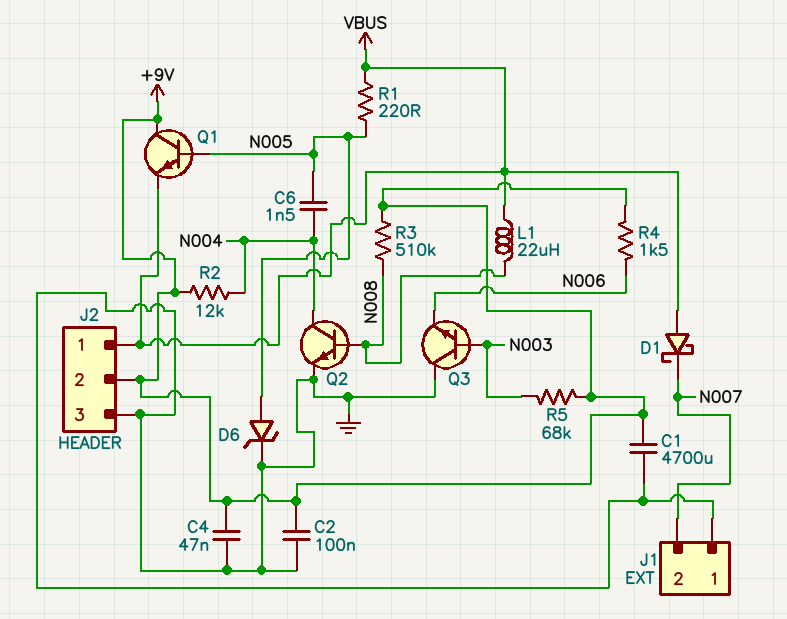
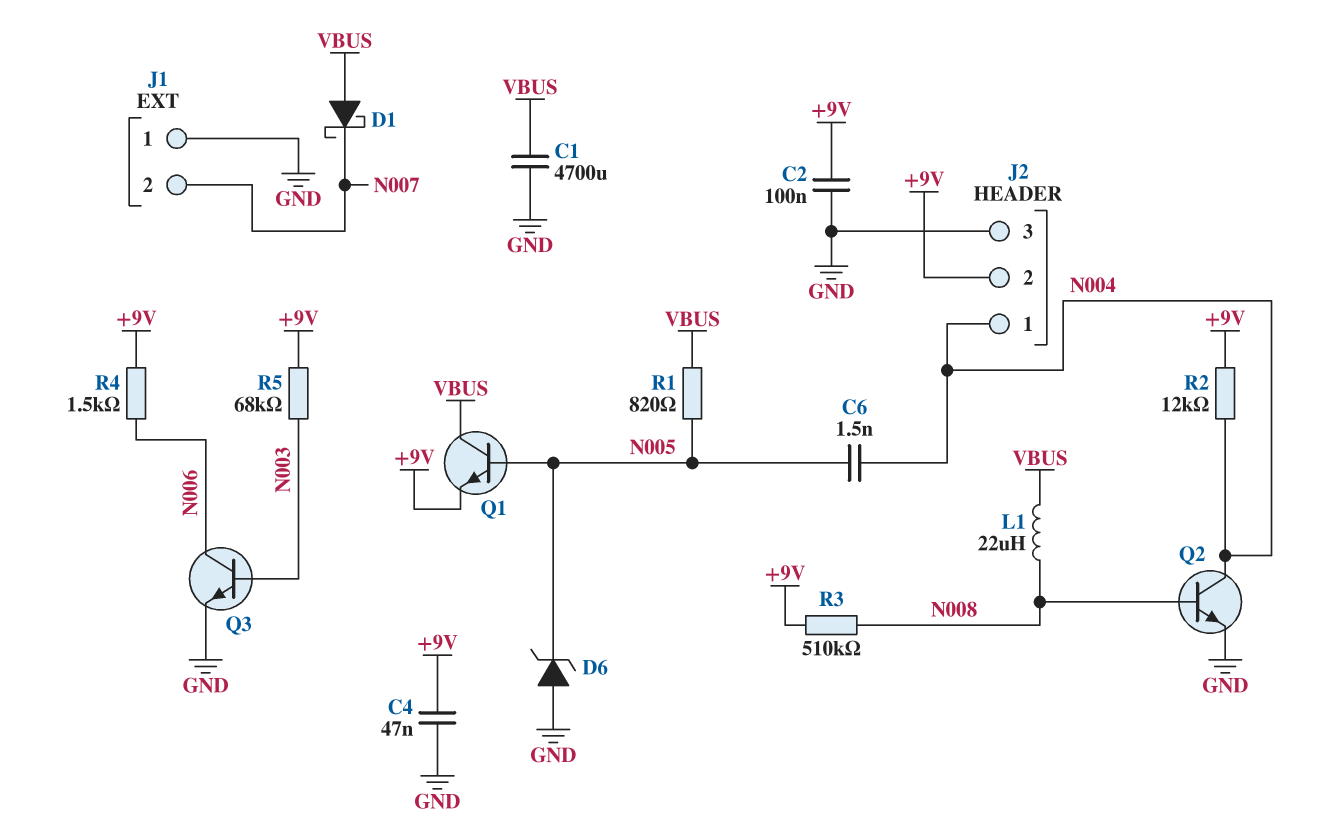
C1: 4700uF (+9V, GND) -> 4700uF (GND, VBUS)
D6: zener (A N005, K GND) -> zener (A GND, K N005)
J2 pin 1: VBUS -> N004
Q1: NPN (B N005, C +9V, E VBUS) -> NPN (B N005, C VBUS, E +9V)
Q3: NPN (B N003, C GND, E N006) -> NPN (B N003, C N006, E GND)
R1: 220 (N005, VBUS) -> 820 (N005, VBUS)

